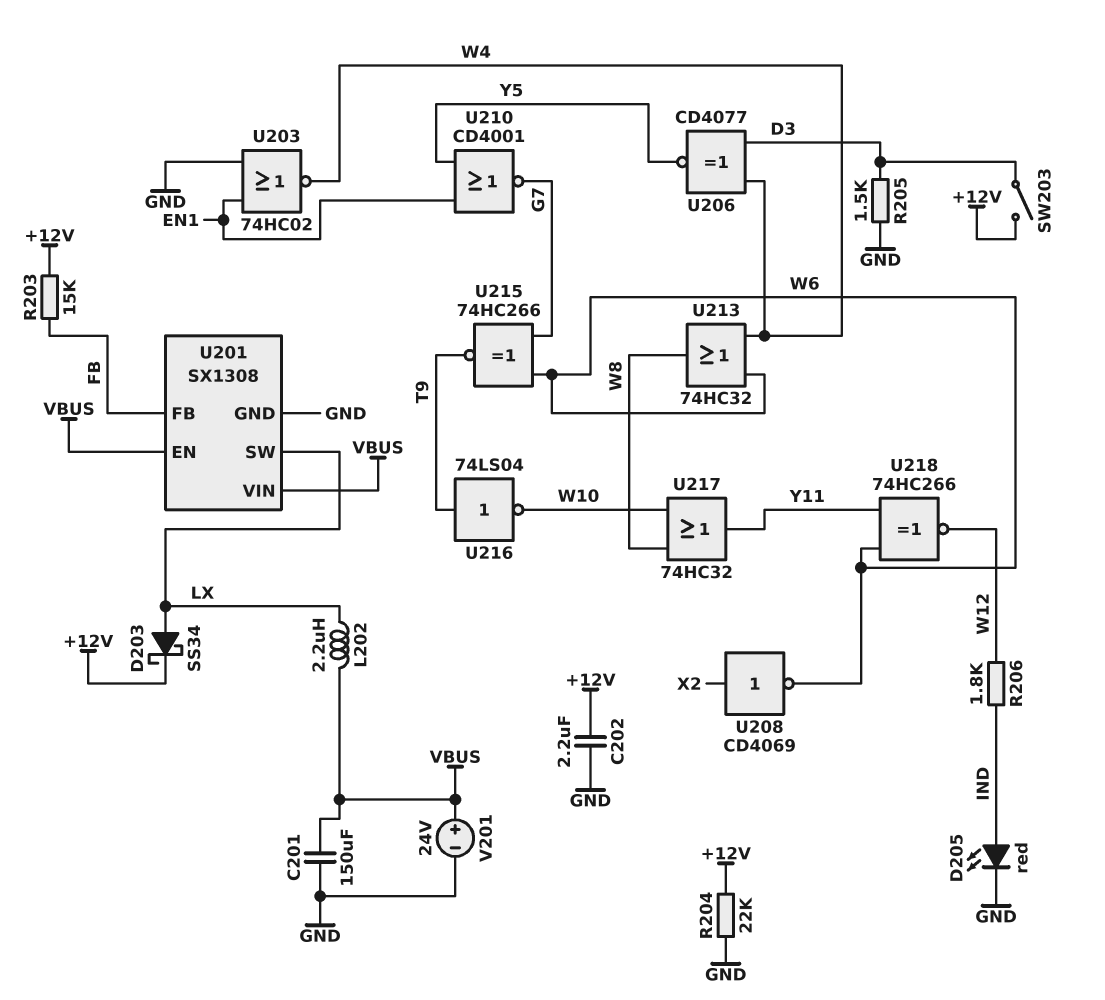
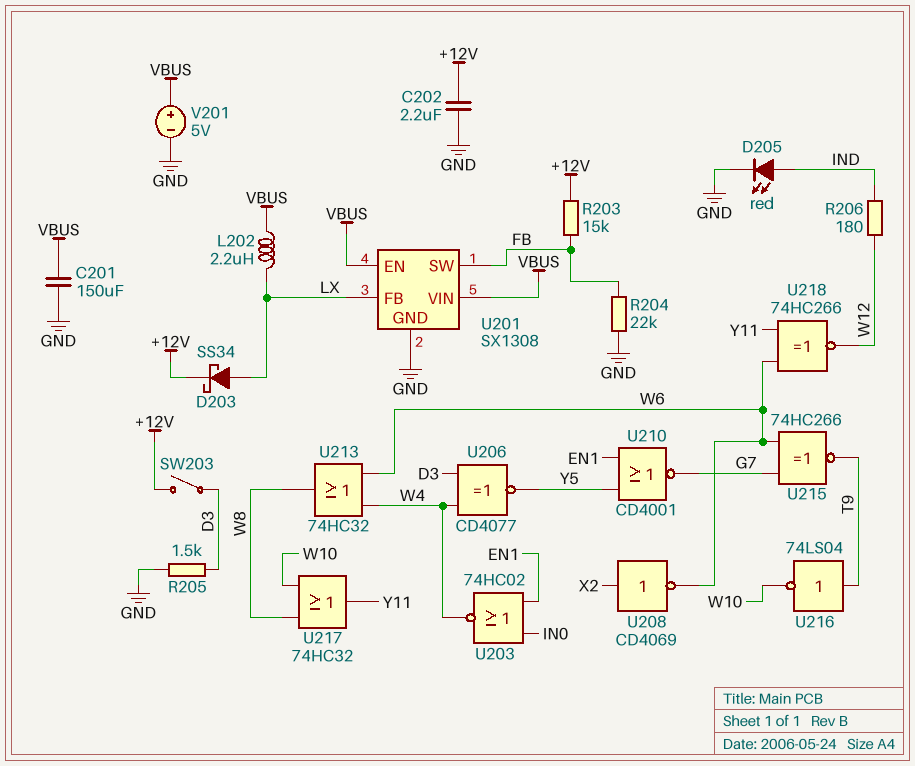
R204: 22k (+12V, GND) -> 22k (FB, GND)
R206: 1.8k (IND, W12) -> 180 (IND, W12)
U201 pin FB: FB -> LX
U201 pin SW: LX -> FB
U203: NOR 74HC02 (in EN1, in GND, out W4) -> NOR 74HC02 (in EN1, in IN0, out W4)
V201: 24V (plus VBUS, minus GND) -> 5V (plus VBUS, minus GND)

